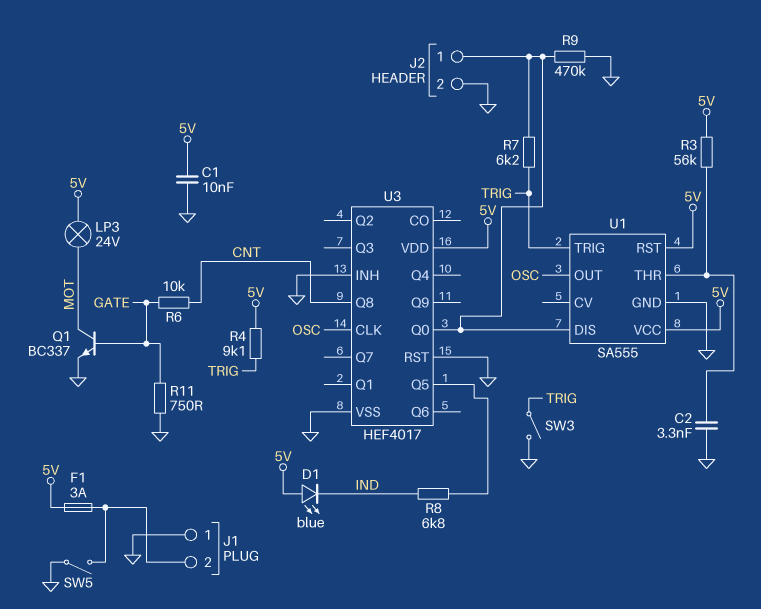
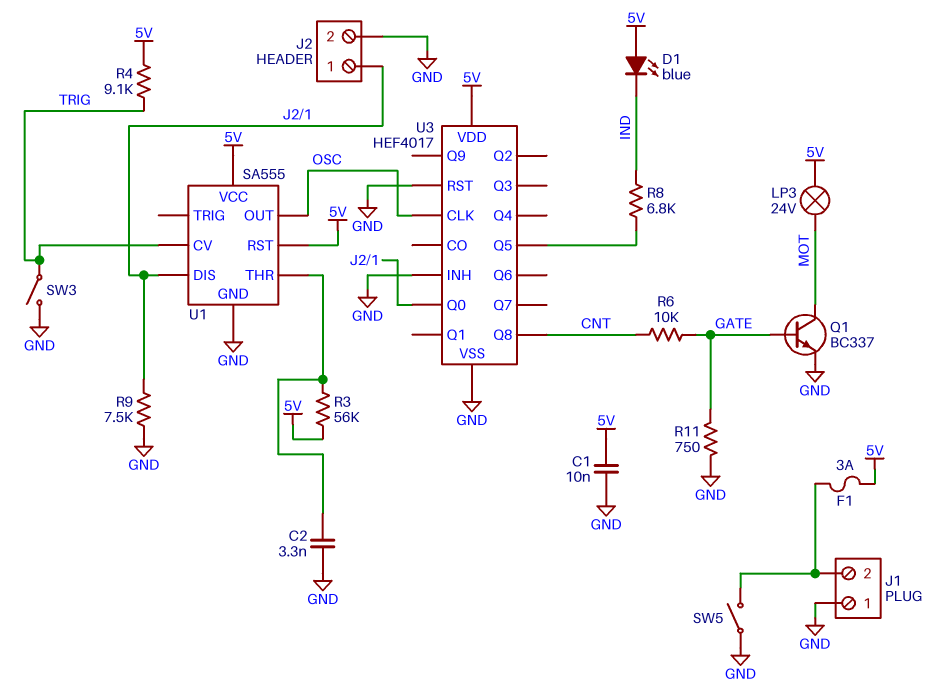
R7: 6.2k (J2/1, TRIG) -> none
R9: 470k (GND, J2/1) -> 7.5k (GND, J2/1)
U1 pin CV: none -> TRIG
U1 pin TRIG: TRIG -> none

